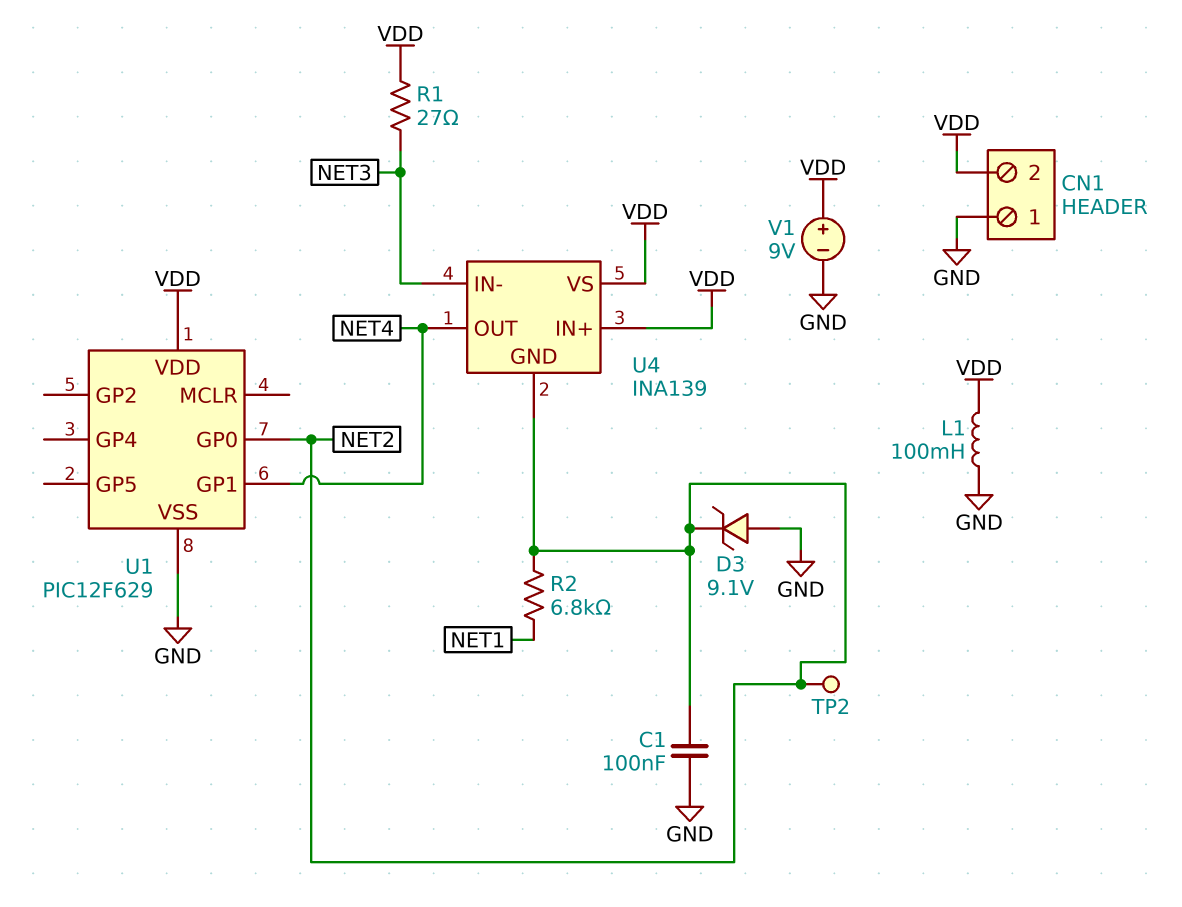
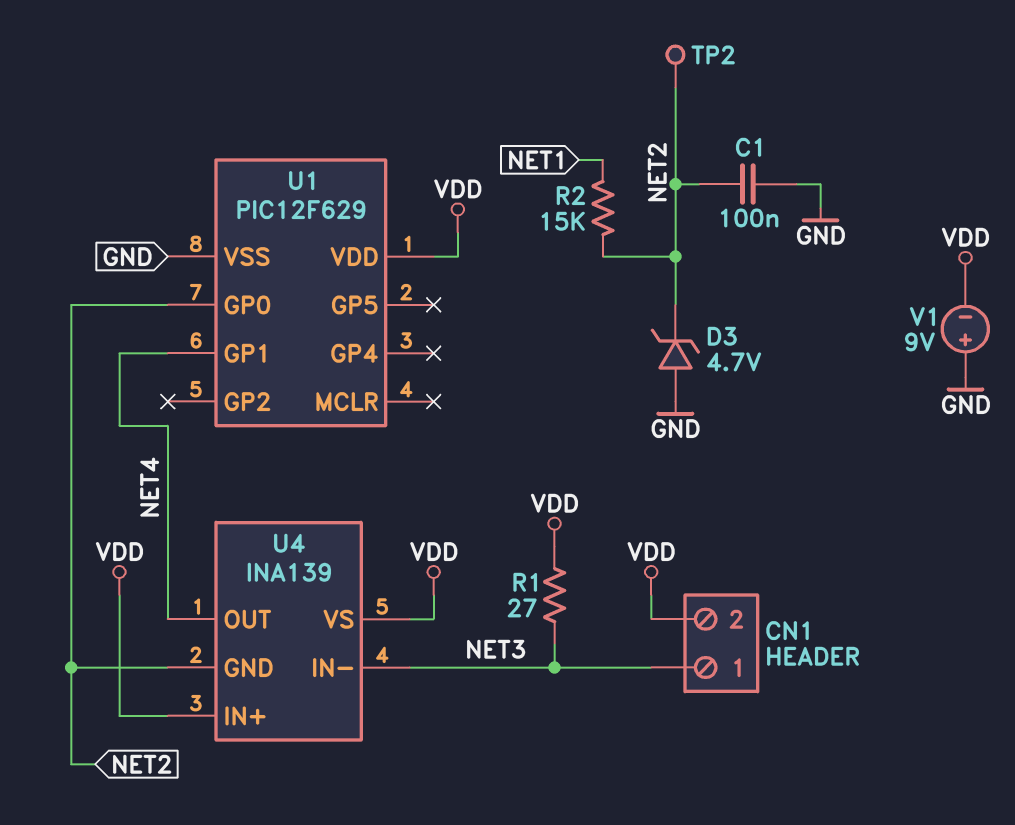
CN1 pin 1: GND -> NET3
D3: zener 9.1V (A GND, K NET2) -> zener 4.7V (A GND, K NET2)
L1: 100mH (GND, VDD) -> none
R2: 6.8k (NET1, NET2) -> 15k (NET1, NET2)
V1: 9V (plus VDD, minus GND) -> 9V (plus GND, minus VDD)

